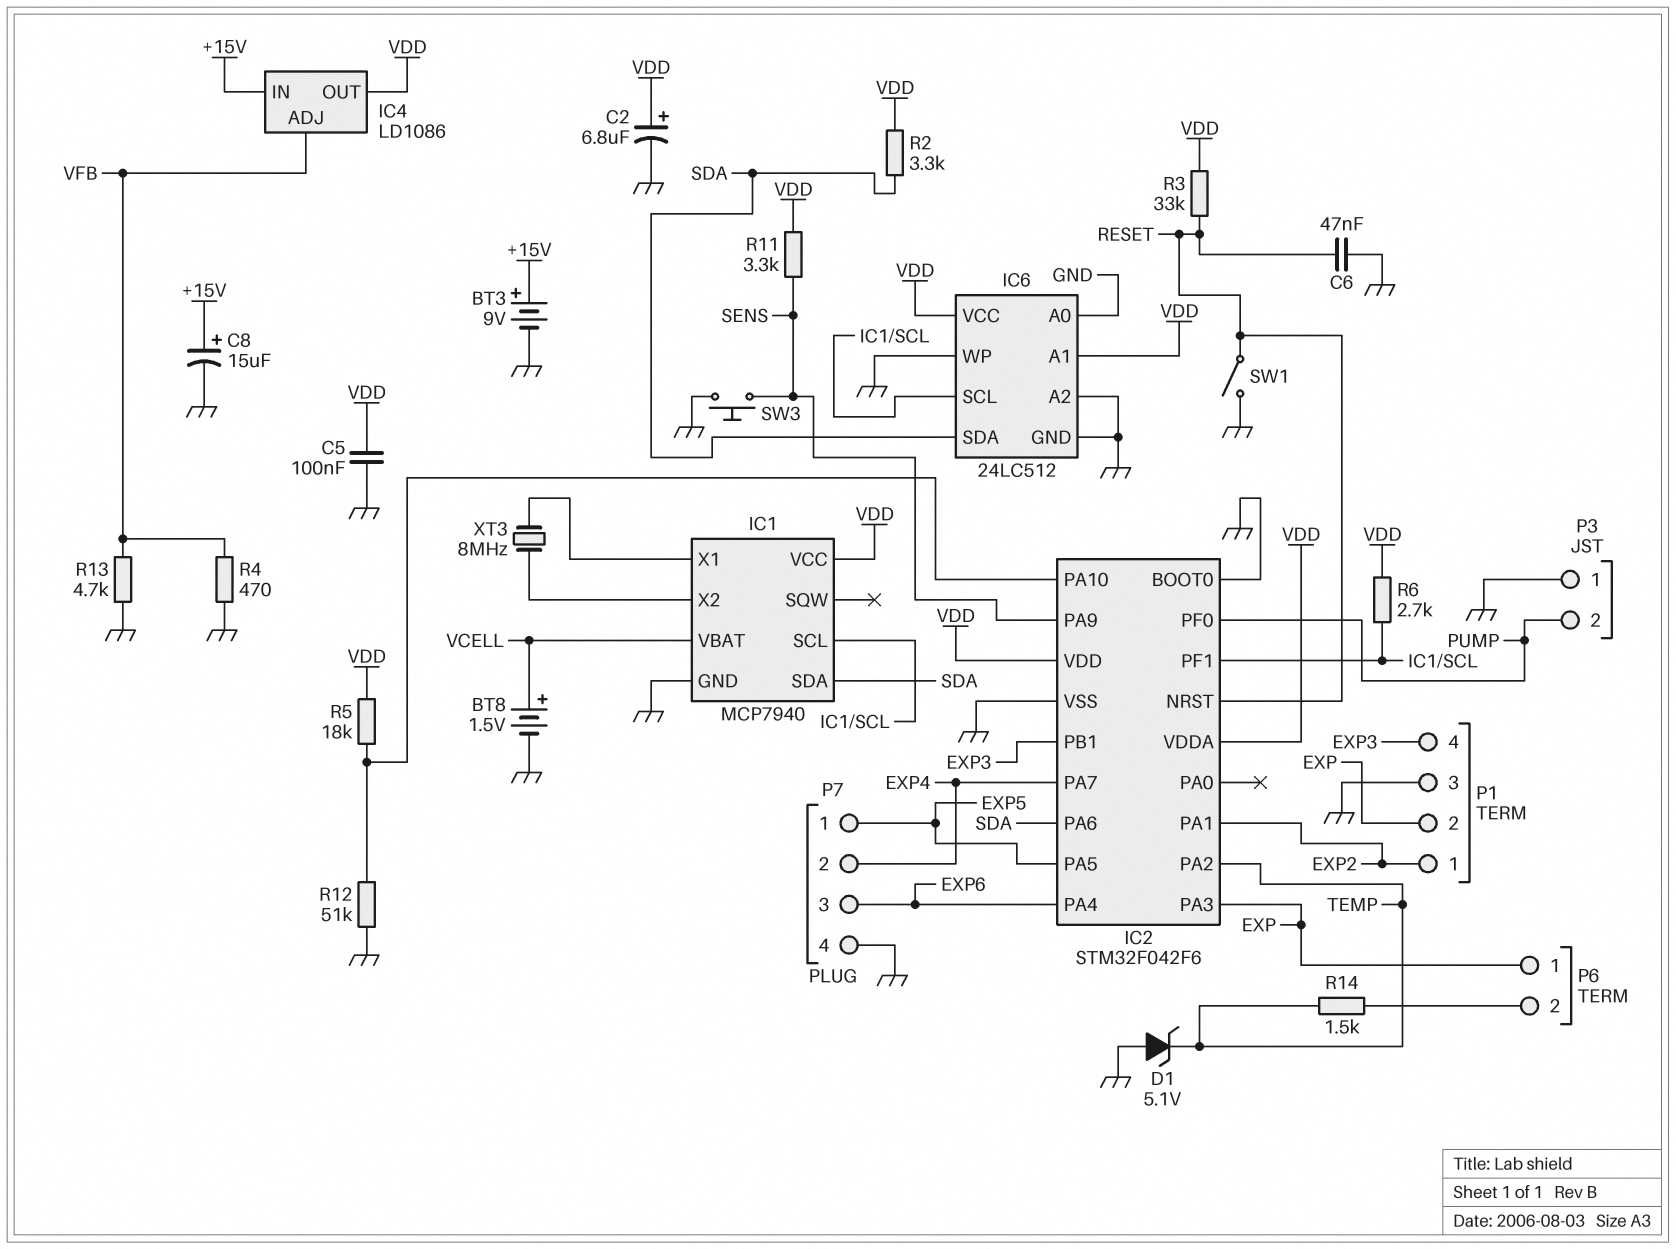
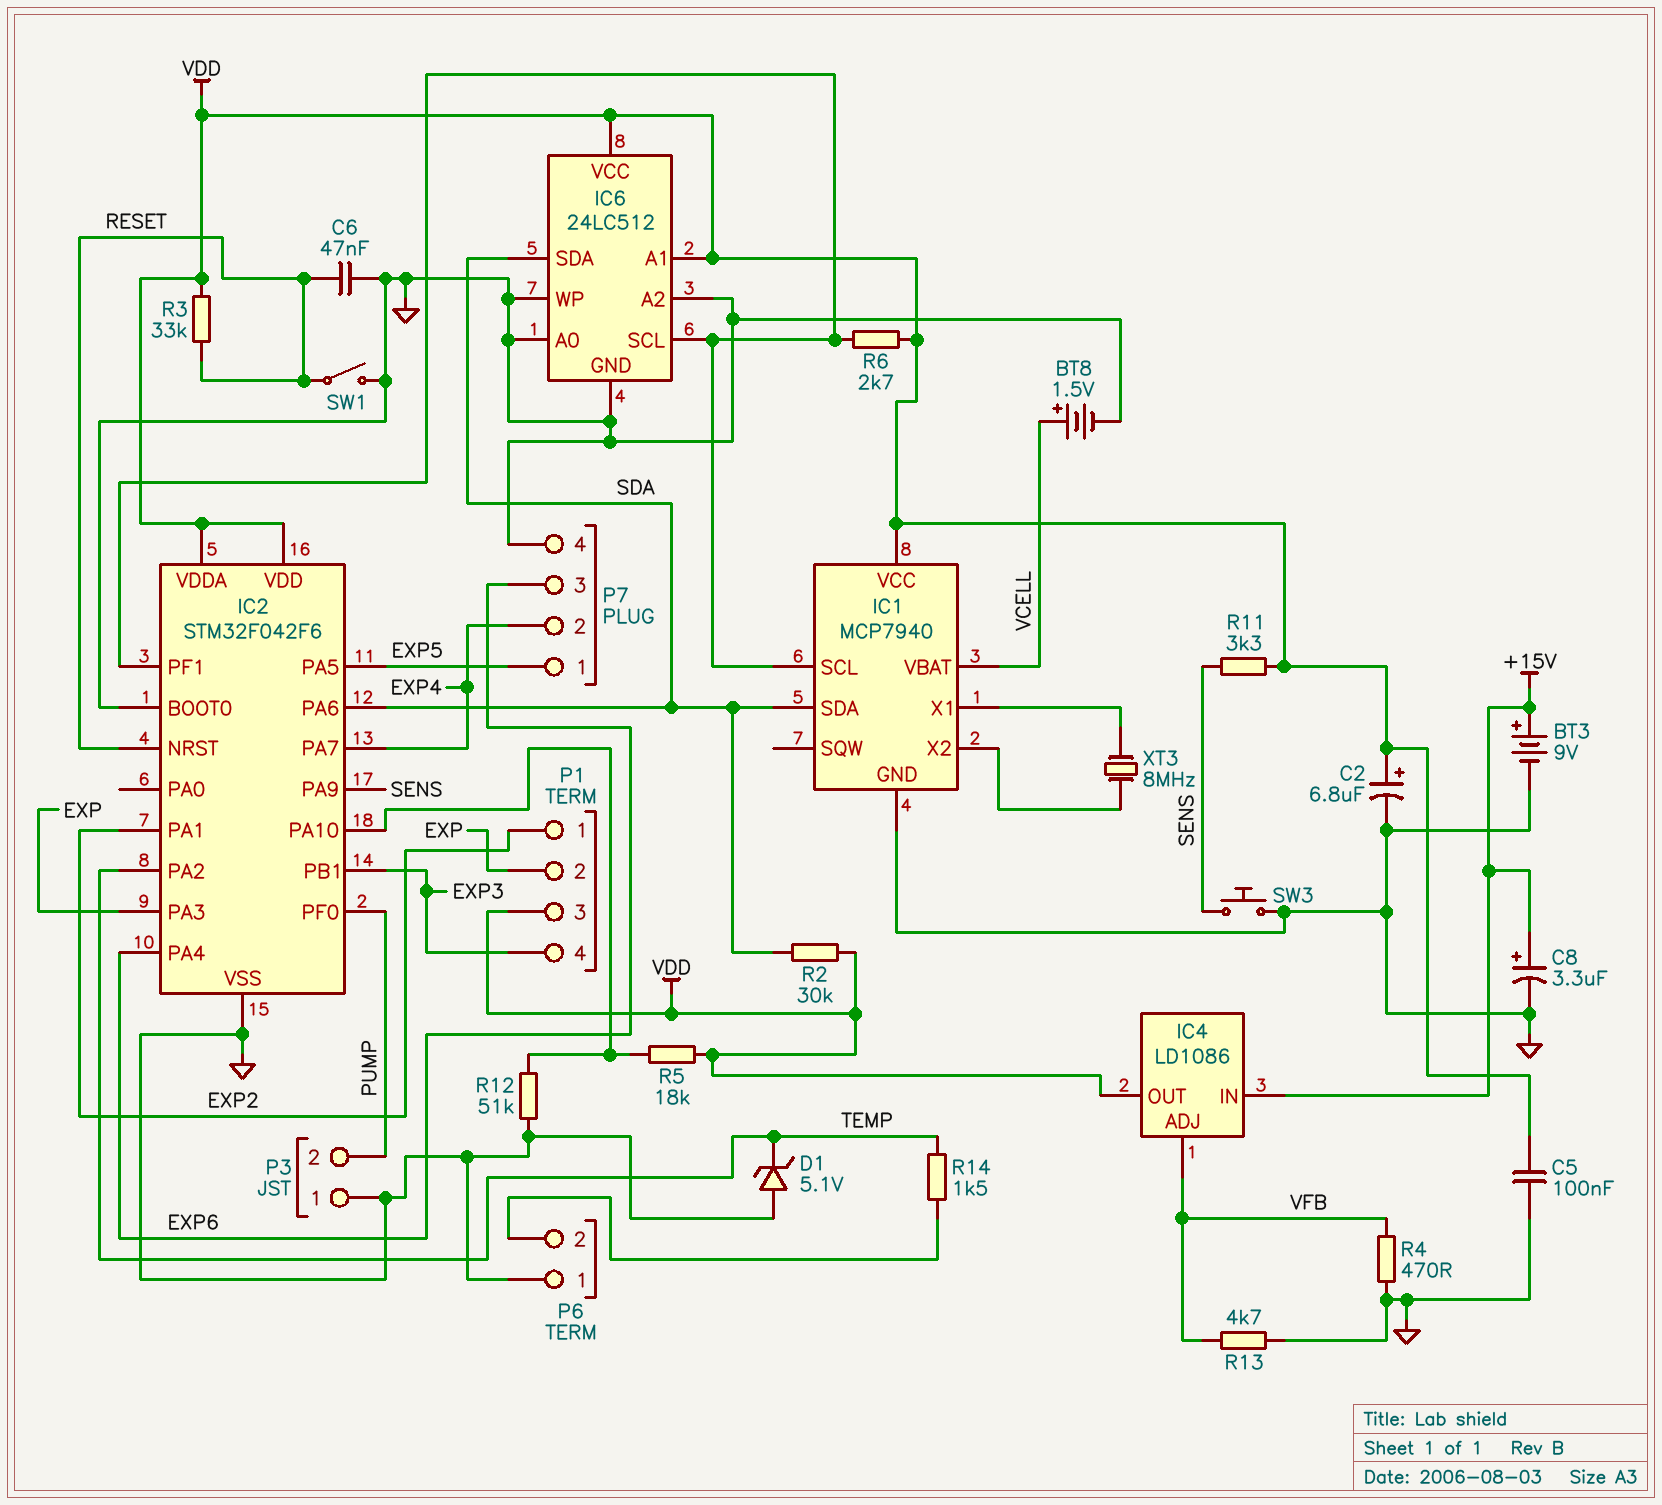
C8: 15uF (plus +15V, minus GND) -> 3.3uF (plus +15V, minus GND)
P1 pin 3: GND -> VDD
P6 pin 1: EXP -> GND
R2: 3.3k (SDA, VDD) -> 30k (SDA, VDD)

